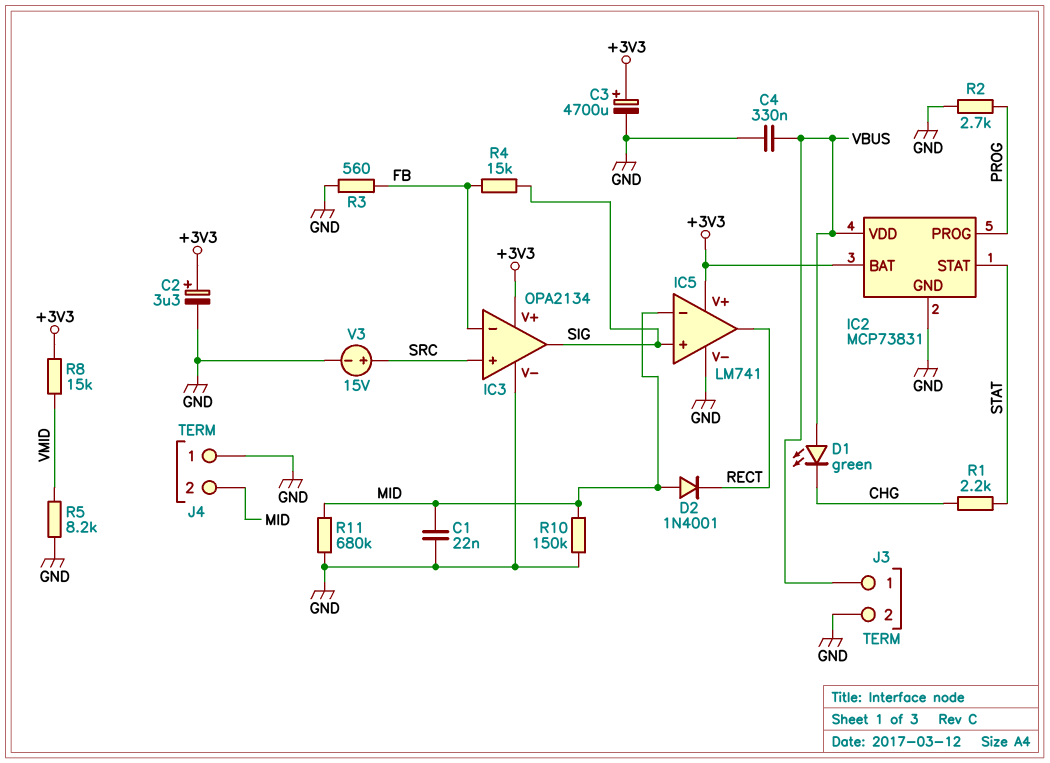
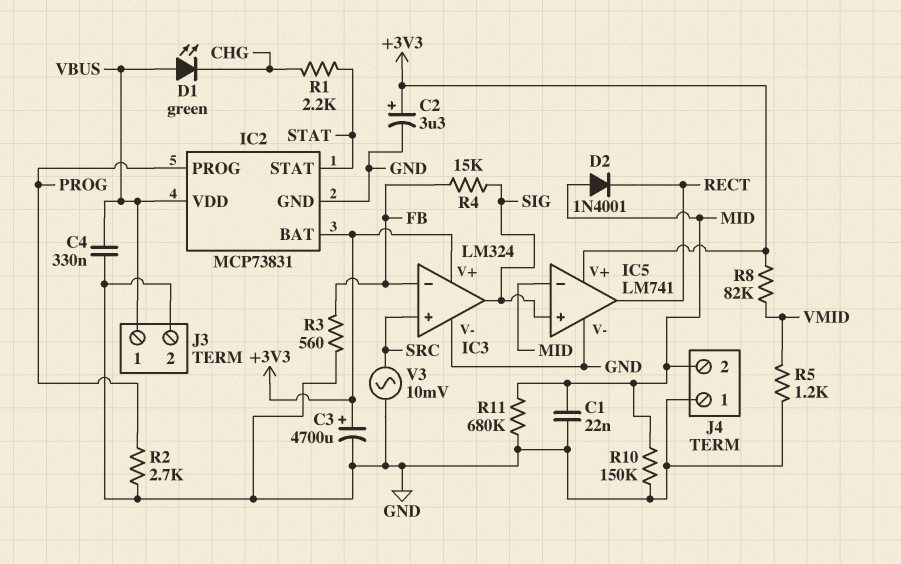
IC3: OPA2134 -> LM324
R5: 8.2k (GND, VMID) -> 1.2k (GND, VMID)
R8: 15k (+3V3, VMID) -> 82k (+3V3, VMID)
V3: 15V (plus SRC, minus GND) -> AC 10mV (GND, SRC)

